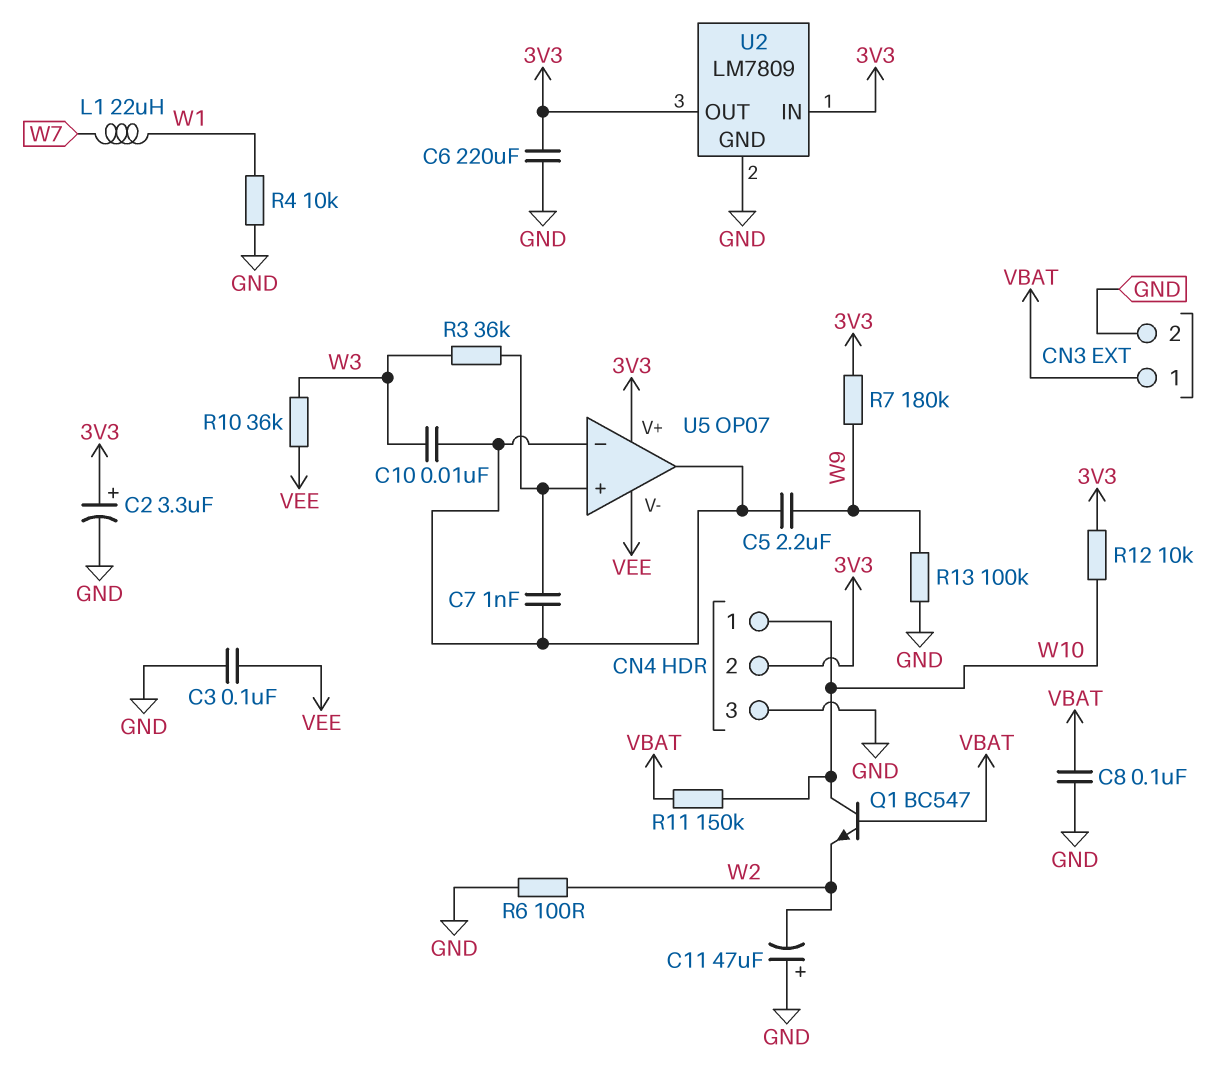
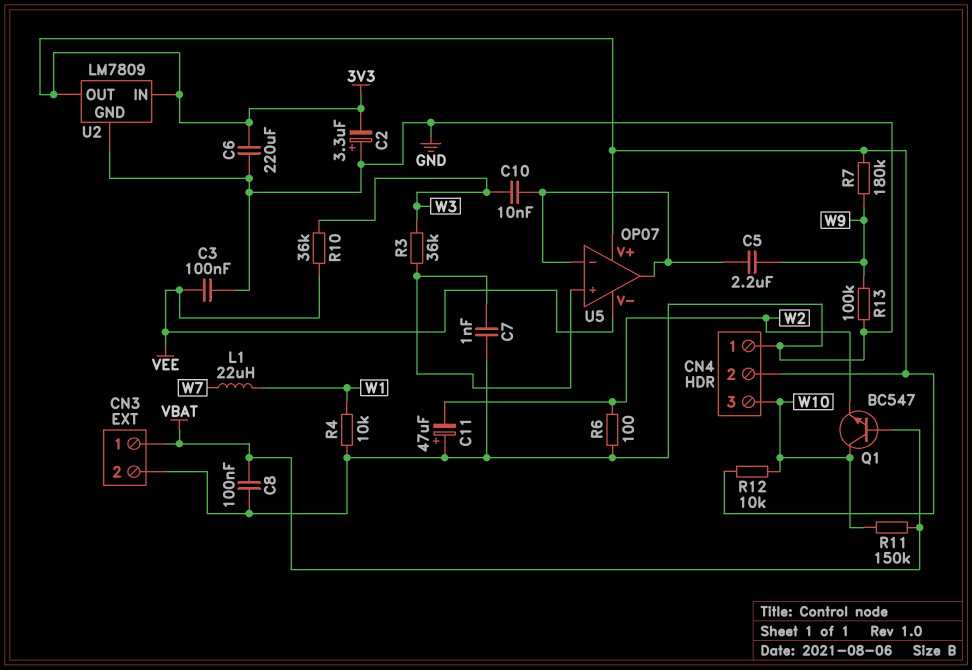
C2: 3.3uF (plus 3V3, minus GND) -> 3.3uF (plus GND, minus 3V3)
C7: 1nF (U5/in+, U5/in-) -> 1nF (GND, U5/in+)
CN4 pin 1: W10 -> GND
CN4 pin 3: GND -> W10

